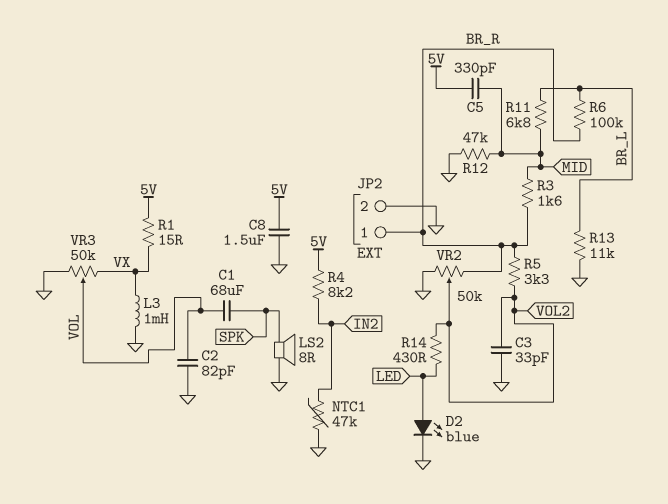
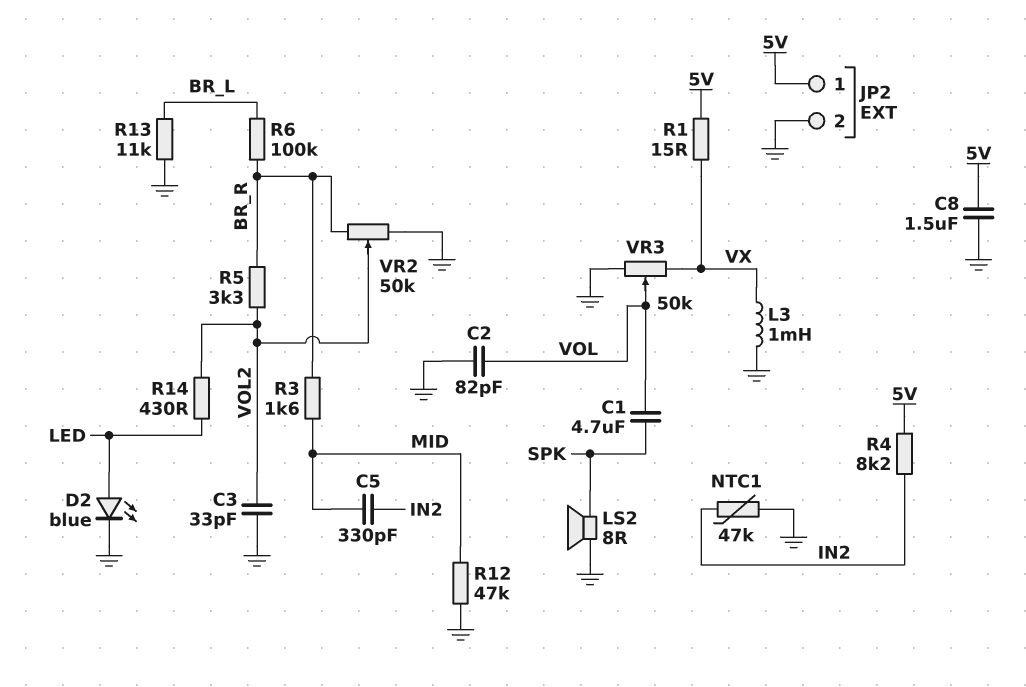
C1: 68uF (SPK, VOL) -> 4.7uF (SPK, VOL)
C5: 330pF (5V, MID) -> 330pF (IN2, MID)
JP2 pin 1: BR_R -> 5V
R11: 6.8k (BR_L, MID) -> none

